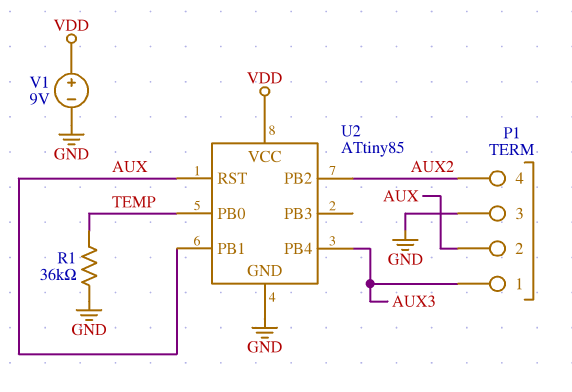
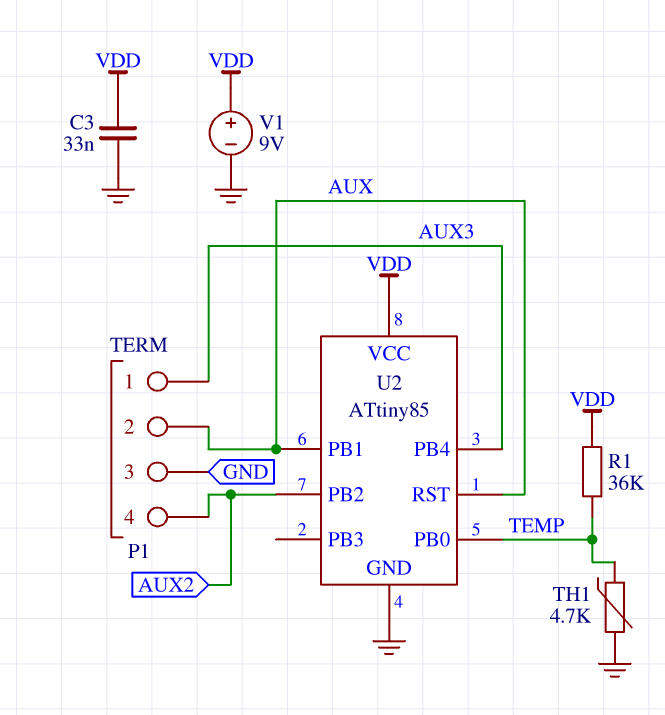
C3: none -> 33nF (GND, VDD)
R1: 36k (GND, TEMP) -> 36k (TEMP, VDD)
TH1: none -> 4.7k (GND, TEMP)

